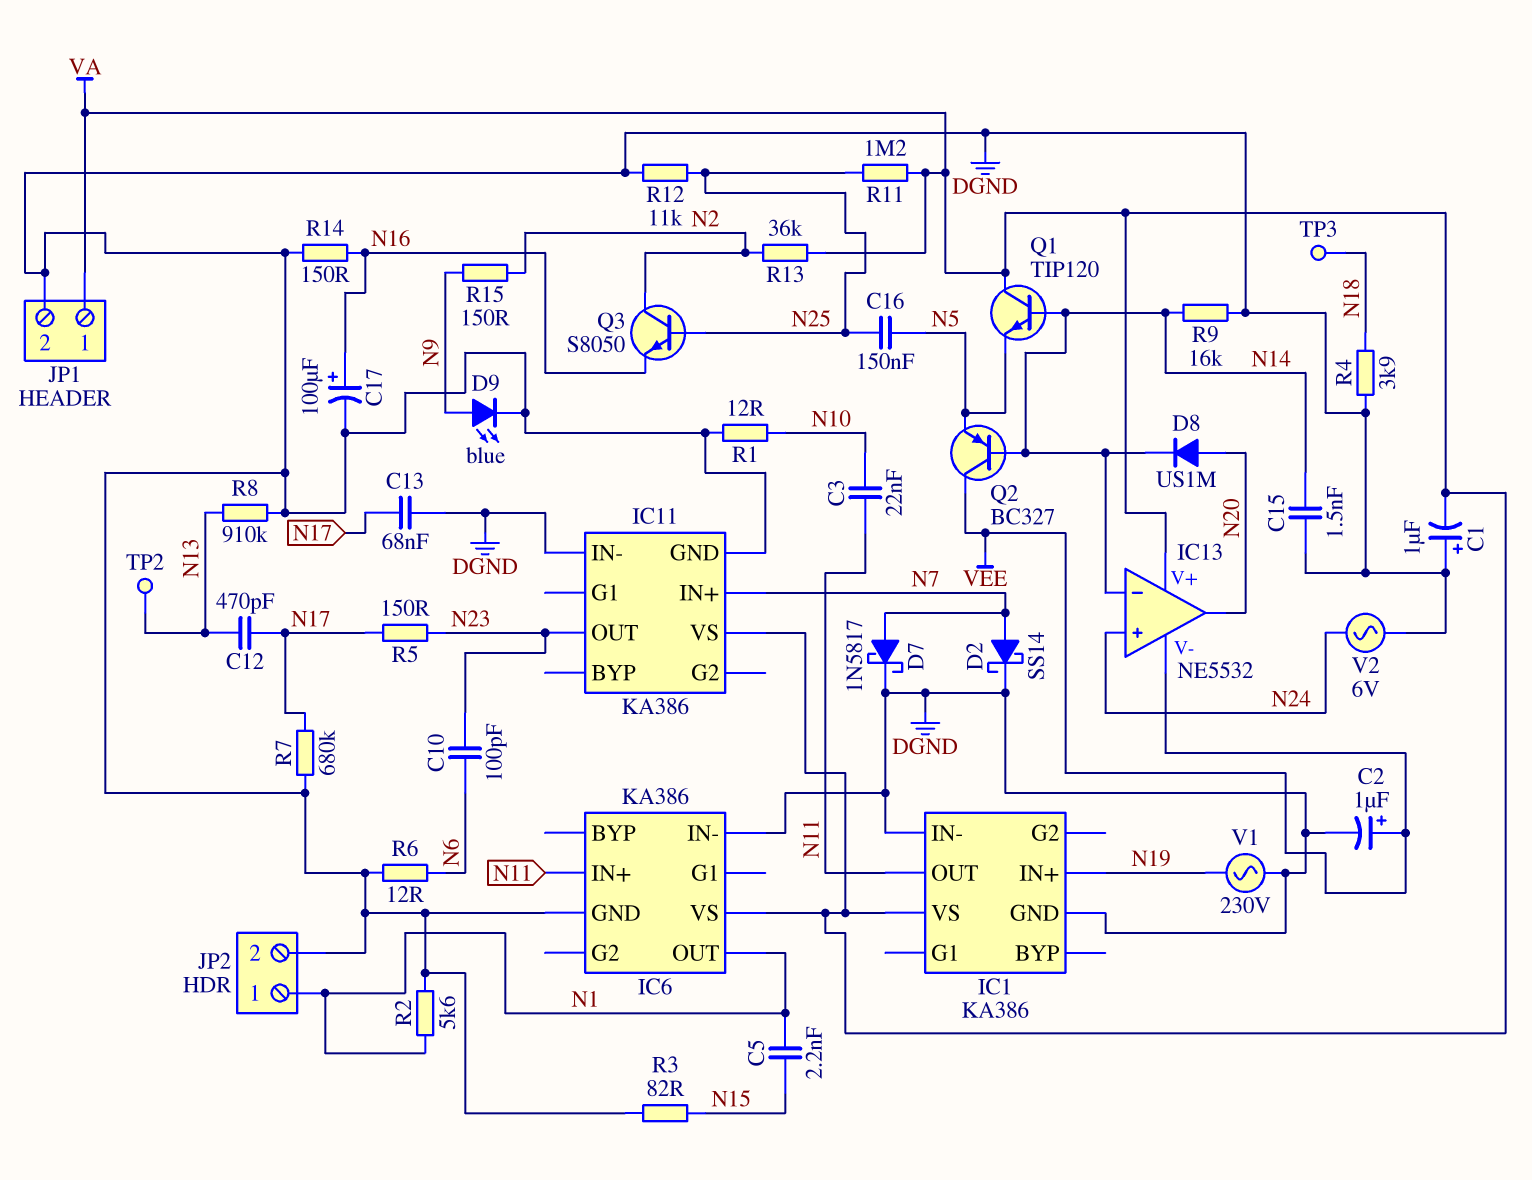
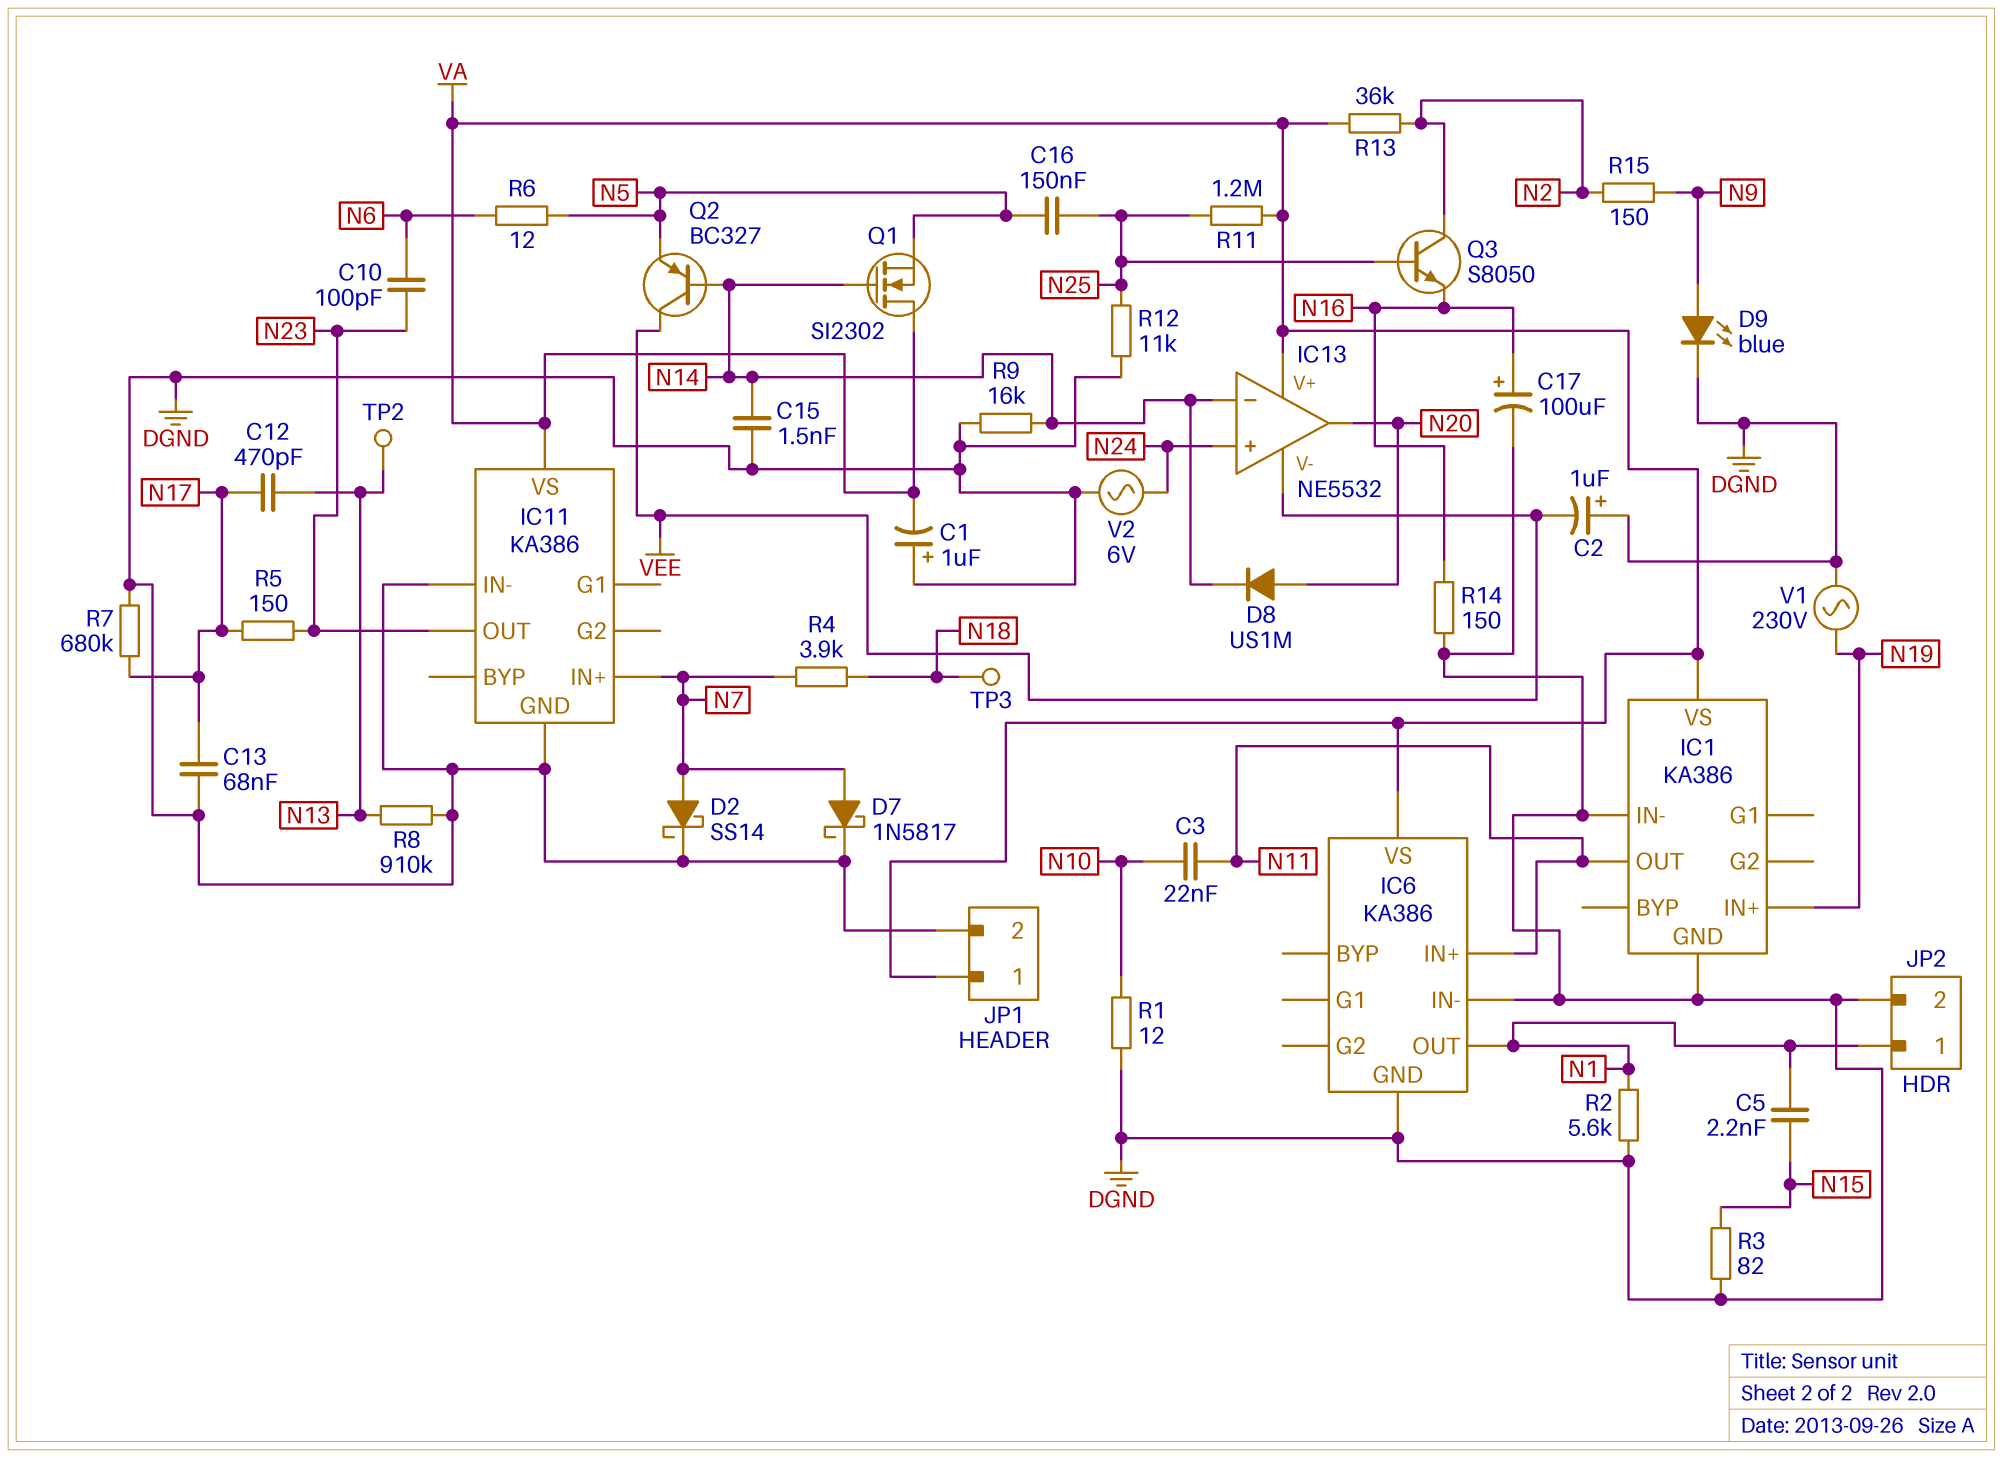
C2: 1uF (plus VEE, minus DGND) -> 1uF (plus DGND, minus VEE)
Q1: NPN TIP120 (B N14, C VA, E N5) -> NMOS SI2302 (G N14, D VA, S N5)
R4: 3.9k (DGND, N18) -> 3.9k (N7, N18)
R6: 12 (DGND, N6) -> 12 (N5, N6)

